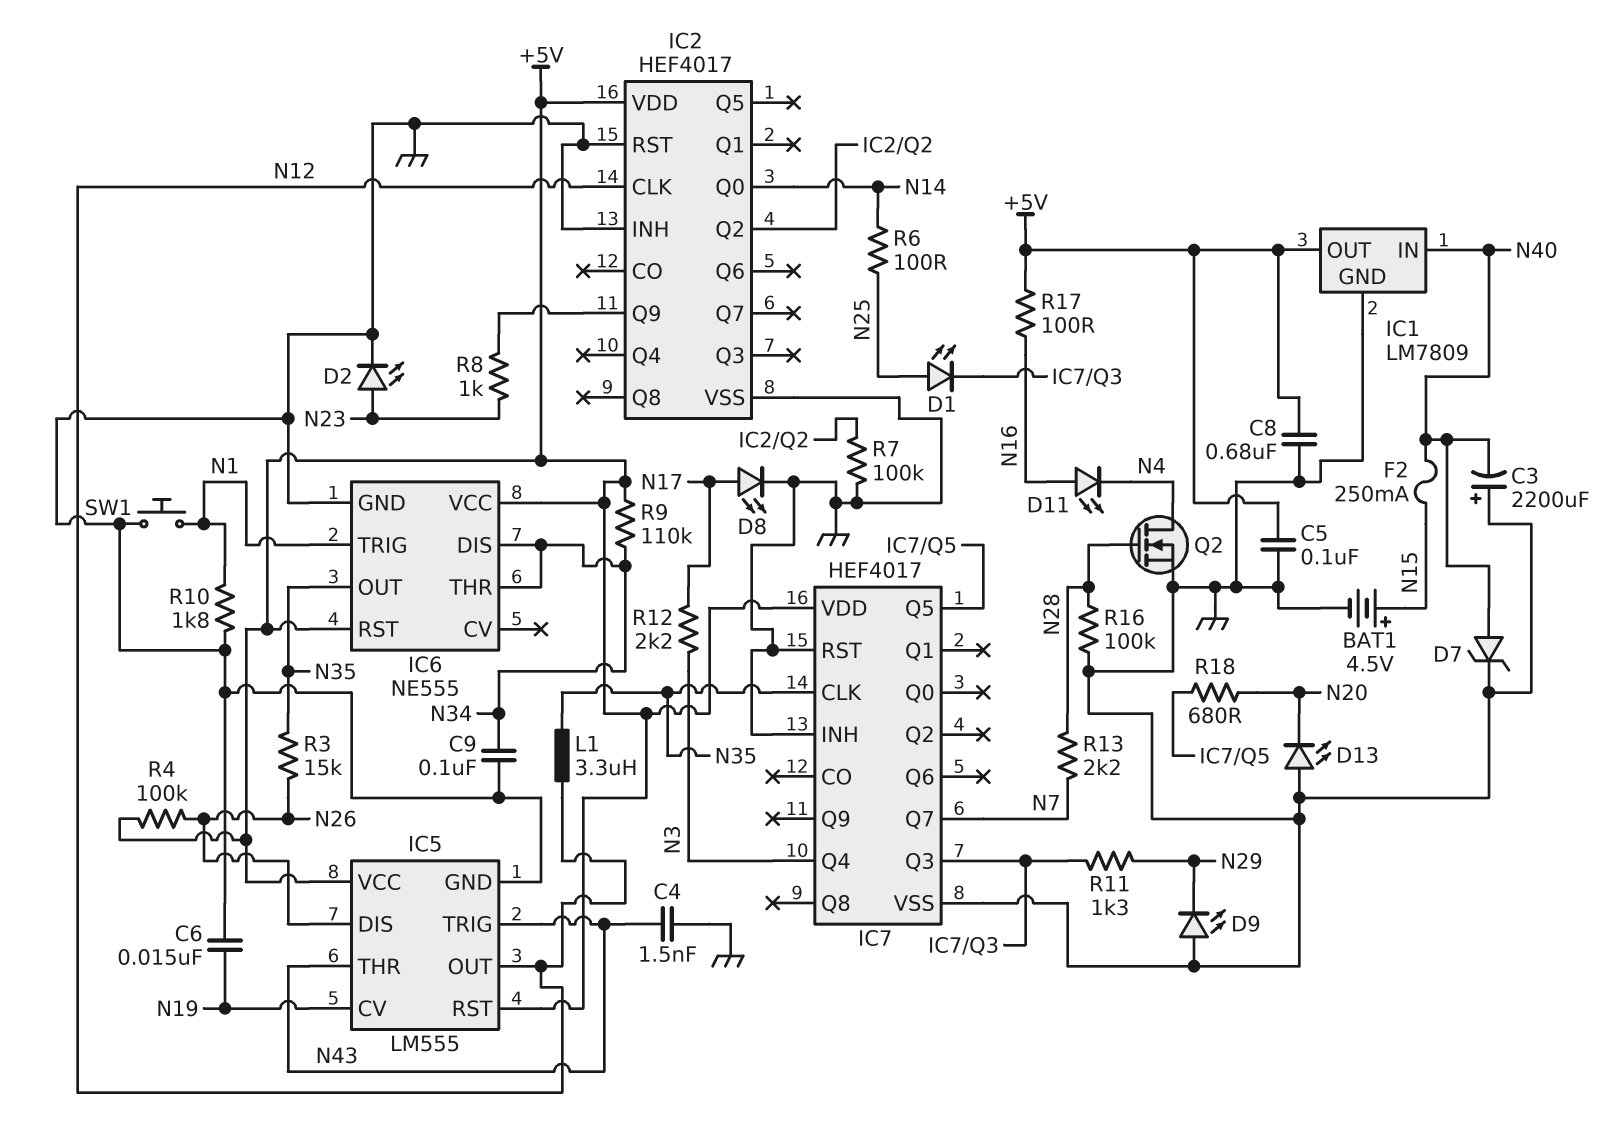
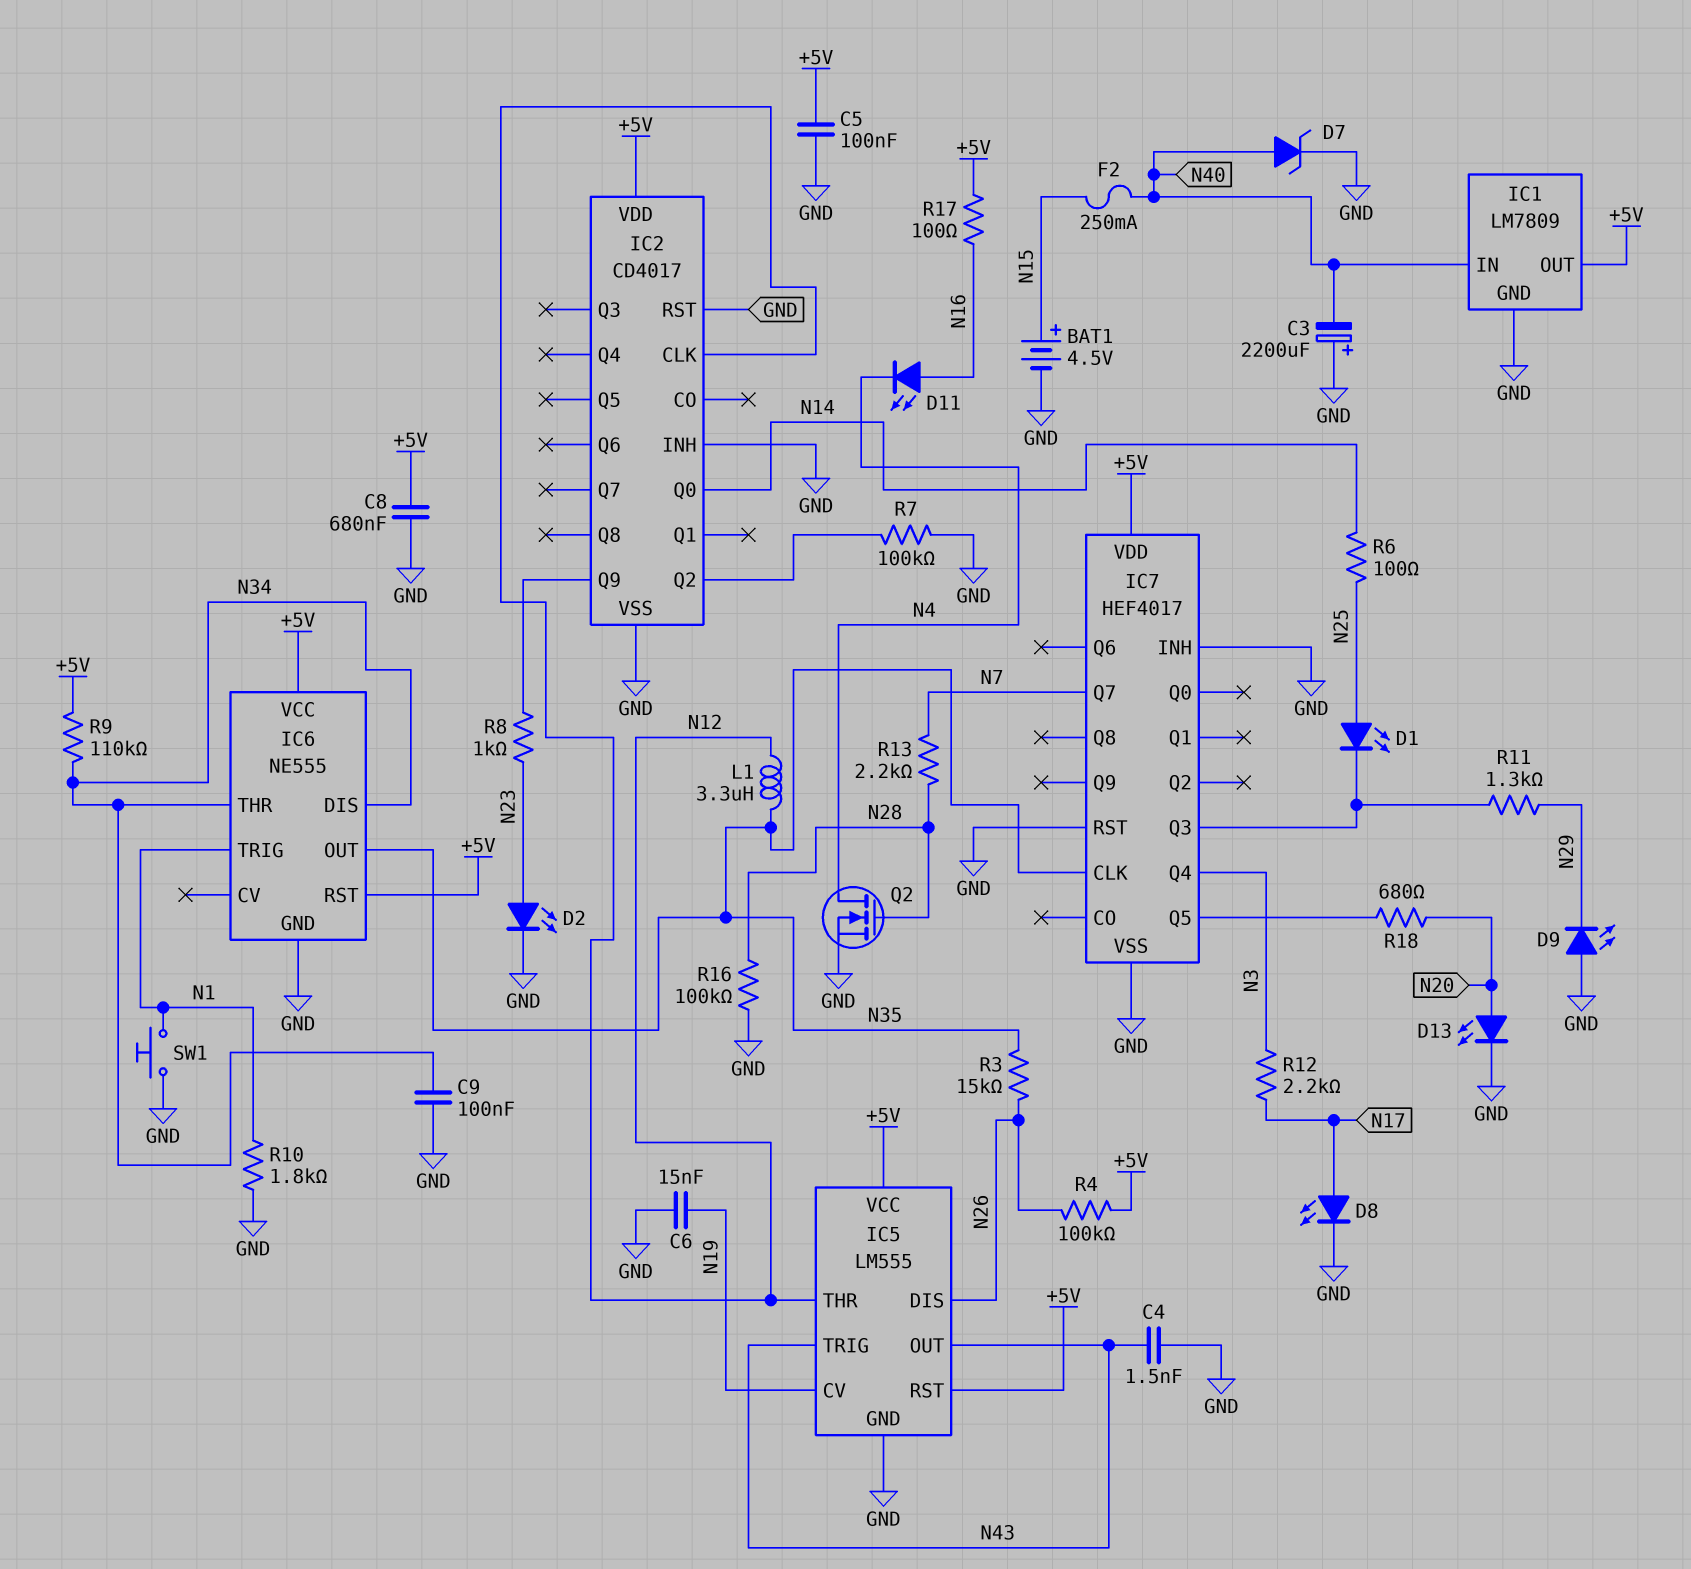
D13: LED (A GND, K N20) -> LED (A N20, K GND)
IC2: HEF4017 -> CD4017
IC5 pin OUT: N12 -> N43
IC5 pin THR: N43 -> N12

